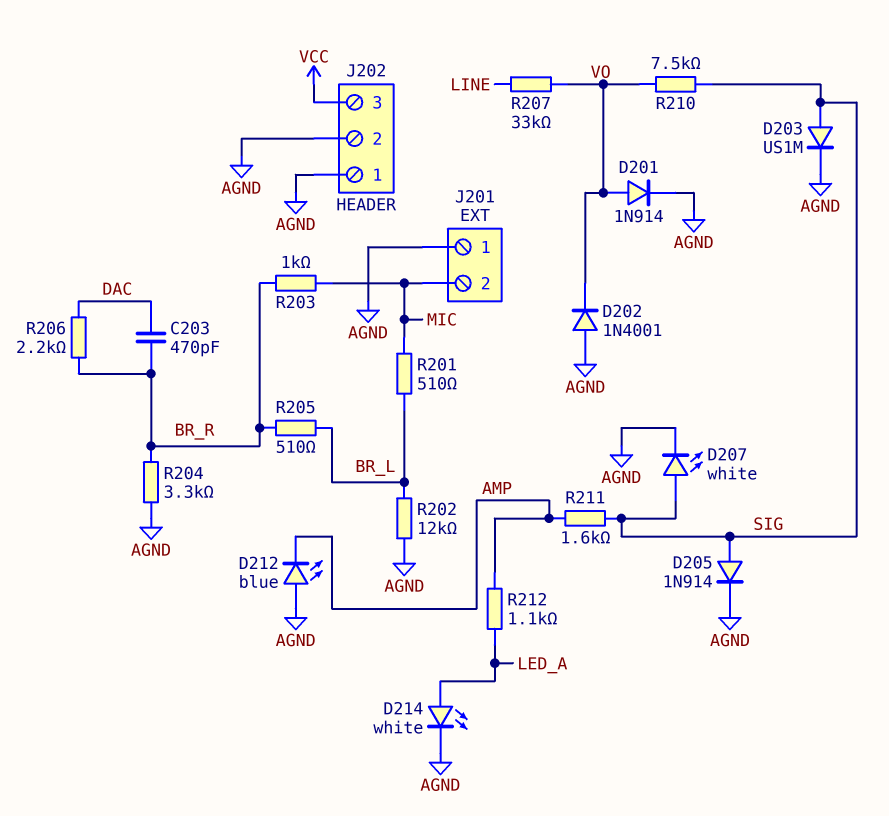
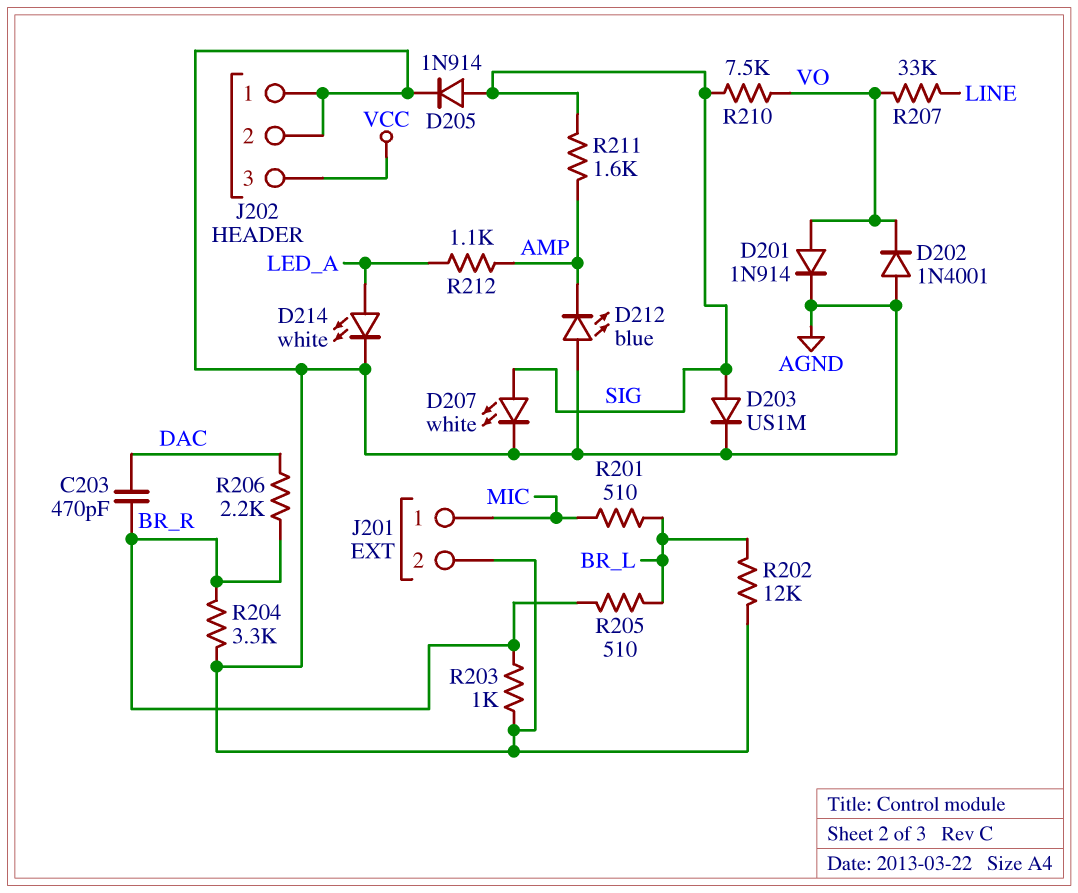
J201 pin 1: AGND -> MIC
J201 pin 2: MIC -> AGND
R203: 1k (BR_R, MIC) -> 1k (AGND, BR_R)

